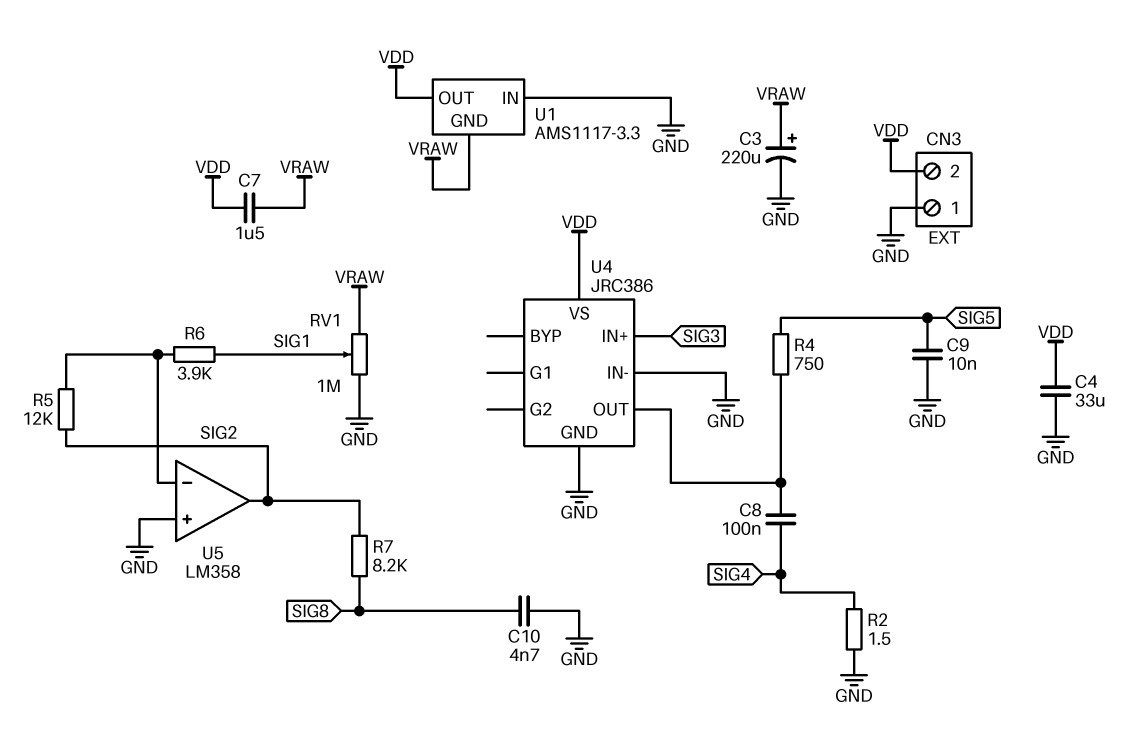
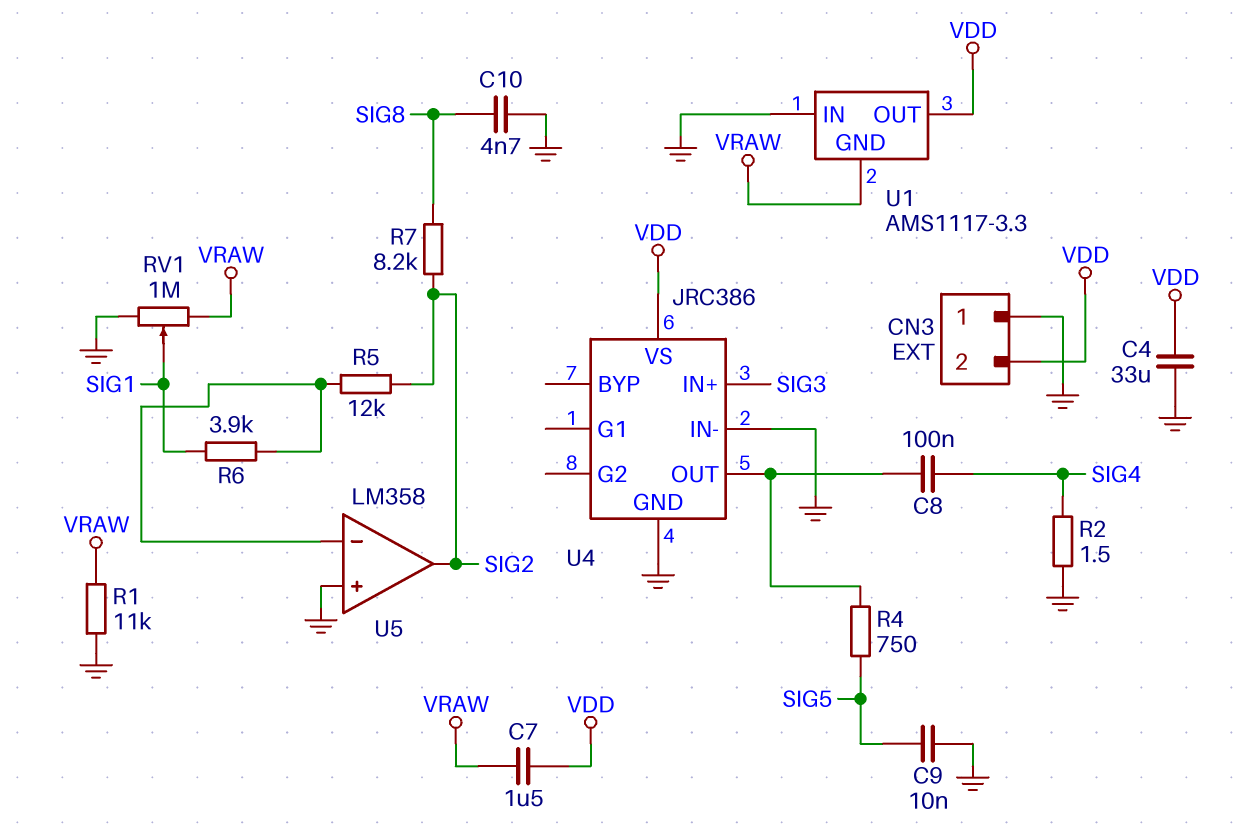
C3: 220uF (plus VRAW, minus GND) -> none
R1: none -> 11k (GND, VRAW)

